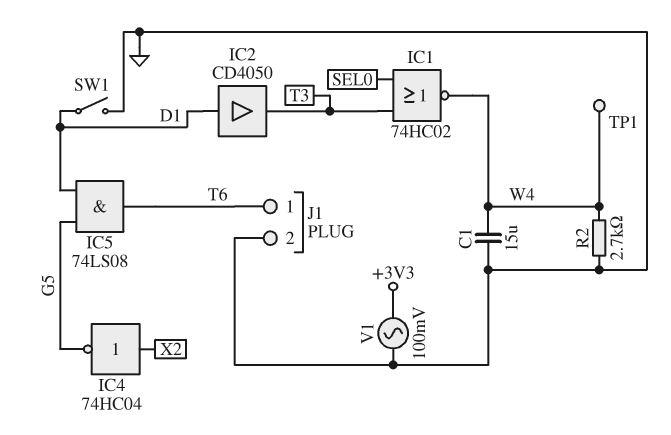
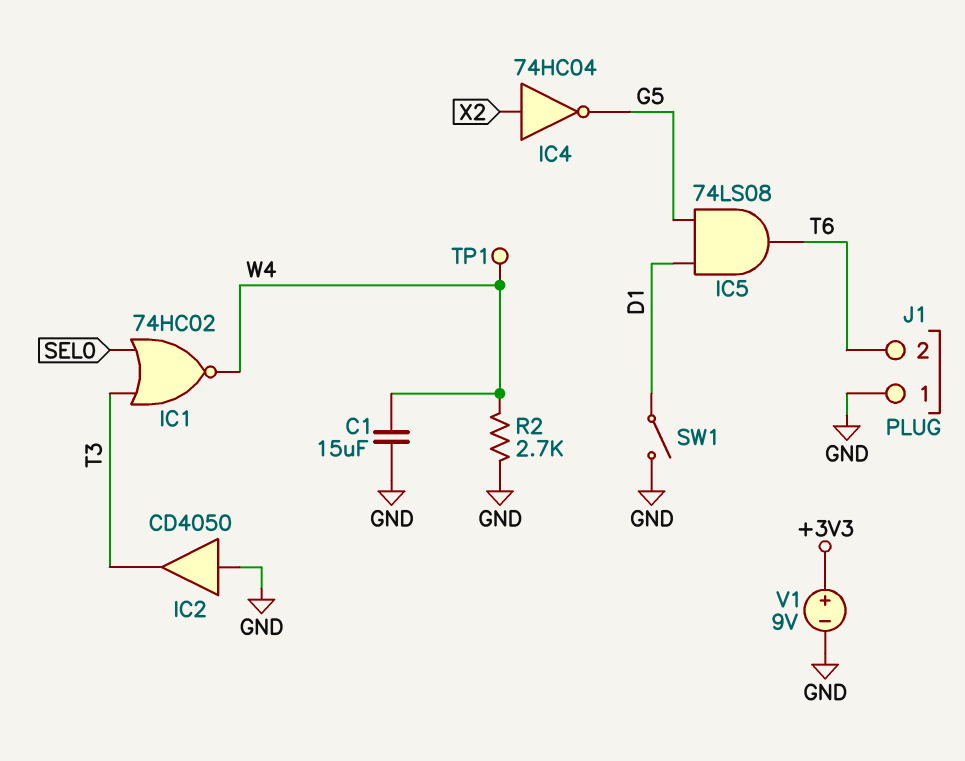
IC2: buffer CD4050 (in D1, out T3) -> buffer CD4050 (in GND, out T3)
J1 pin 1: T6 -> GND
J1 pin 2: GND -> T6
V1: AC 100mV (+3V3, GND) -> 9V (plus +3V3, minus GND)

